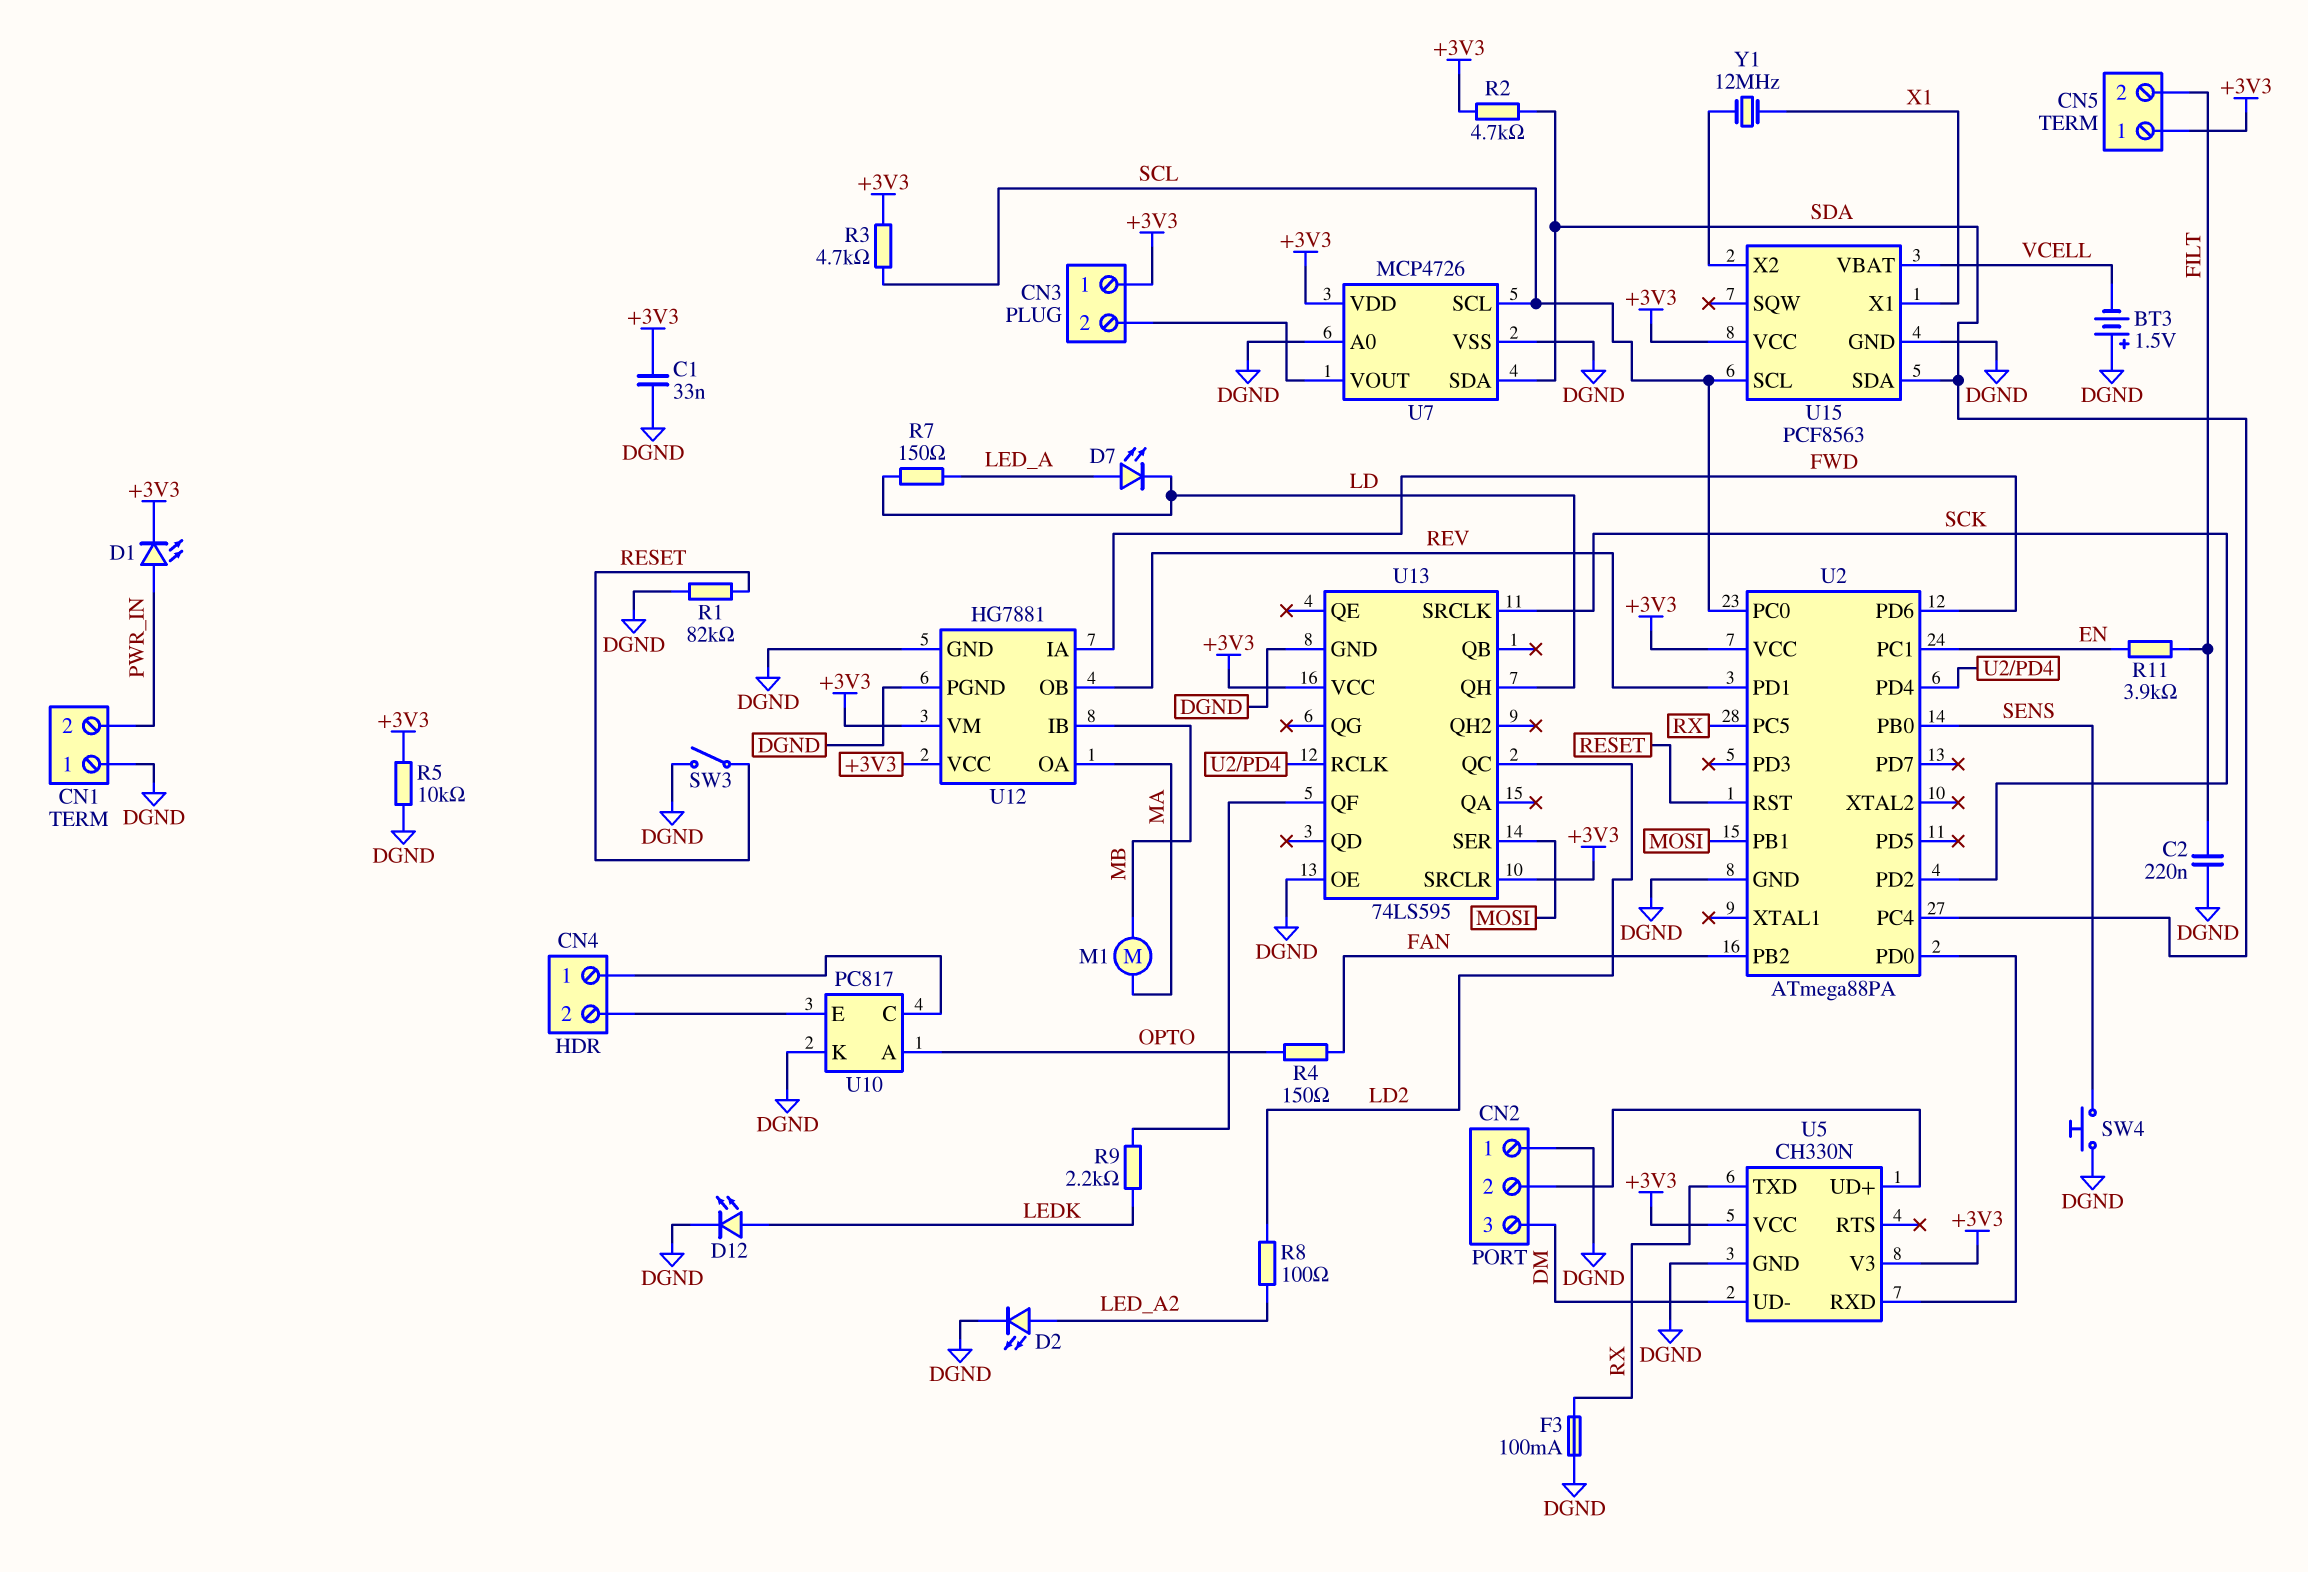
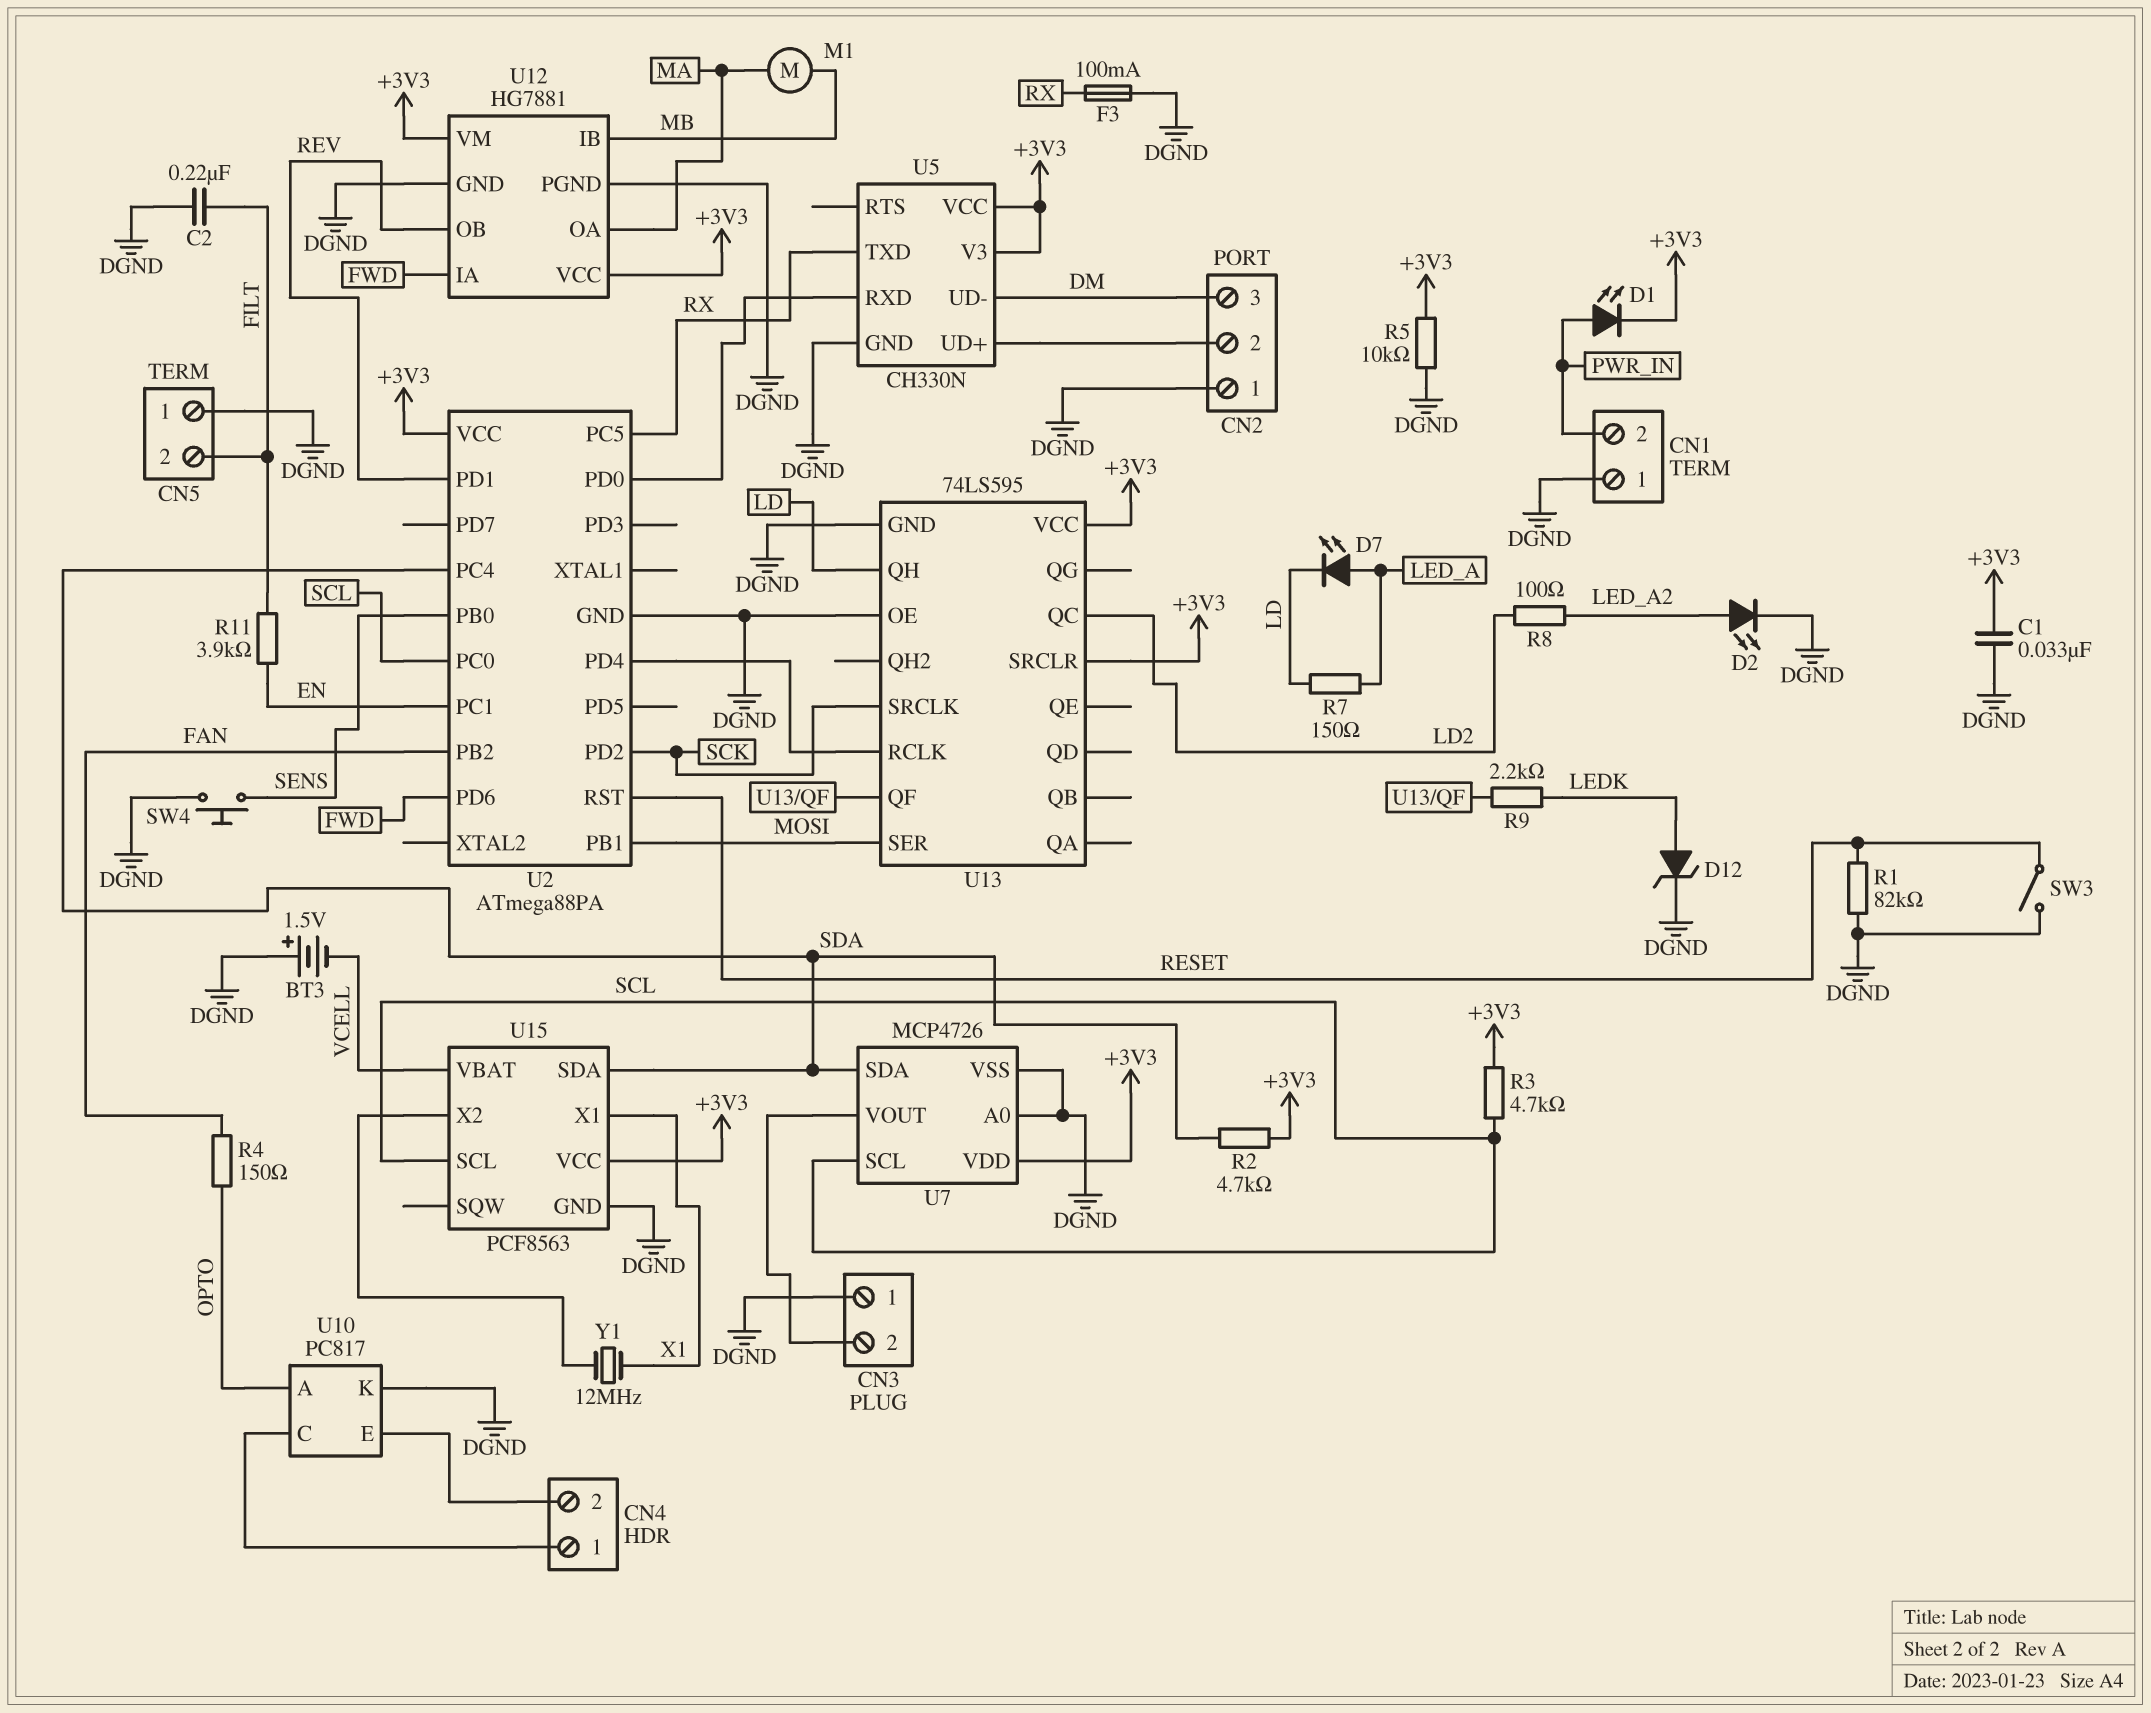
CN3 pin 1: +3V3 -> DGND
CN5 pin 1: +3V3 -> DGND
D12: LED (A LEDK, K DGND) -> zener (A LEDK, K DGND)

